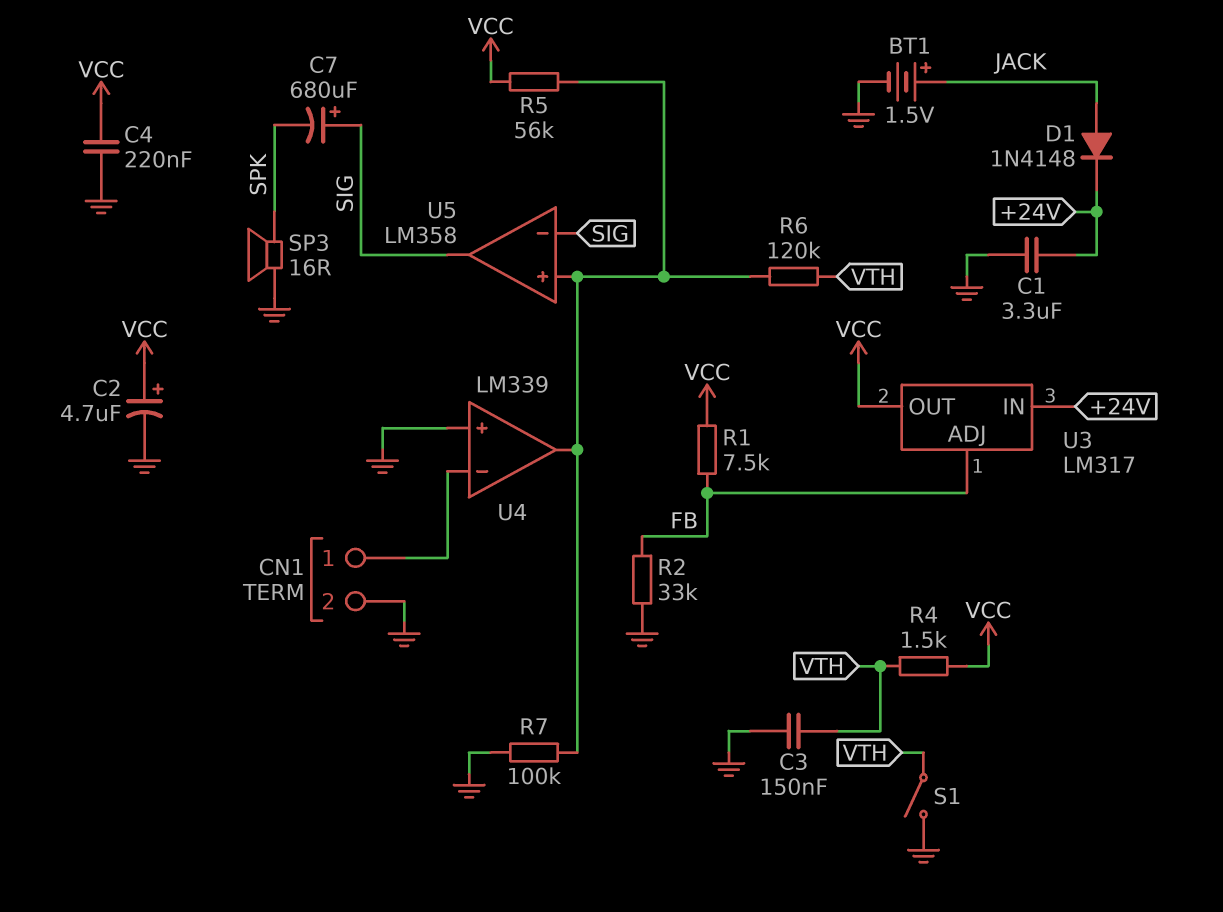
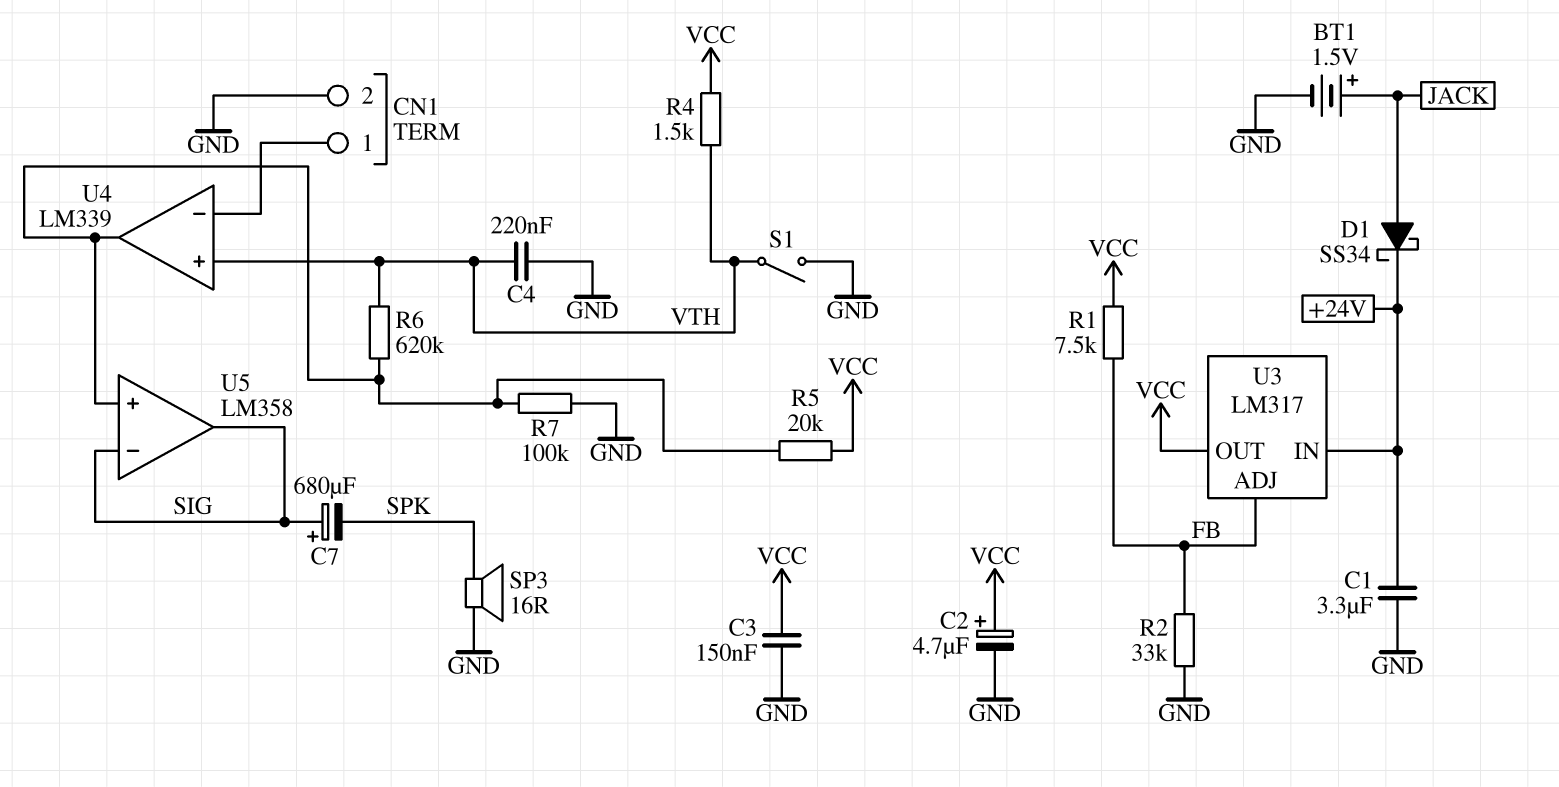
C3: 150nF (GND, VTH) -> 150nF (GND, VCC)
C4: 220nF (GND, VCC) -> 220nF (GND, VTH)
D1: diode 1N4148 (A JACK, K +24V) -> schottky SS34 (A JACK, K +24V)
R5: 56k (U4/out, VCC) -> 20k (U4/out, VCC)
R6: 120k (U4/out, VTH) -> 620k (U4/out, VTH)
U4 pin in+: GND -> VTH

